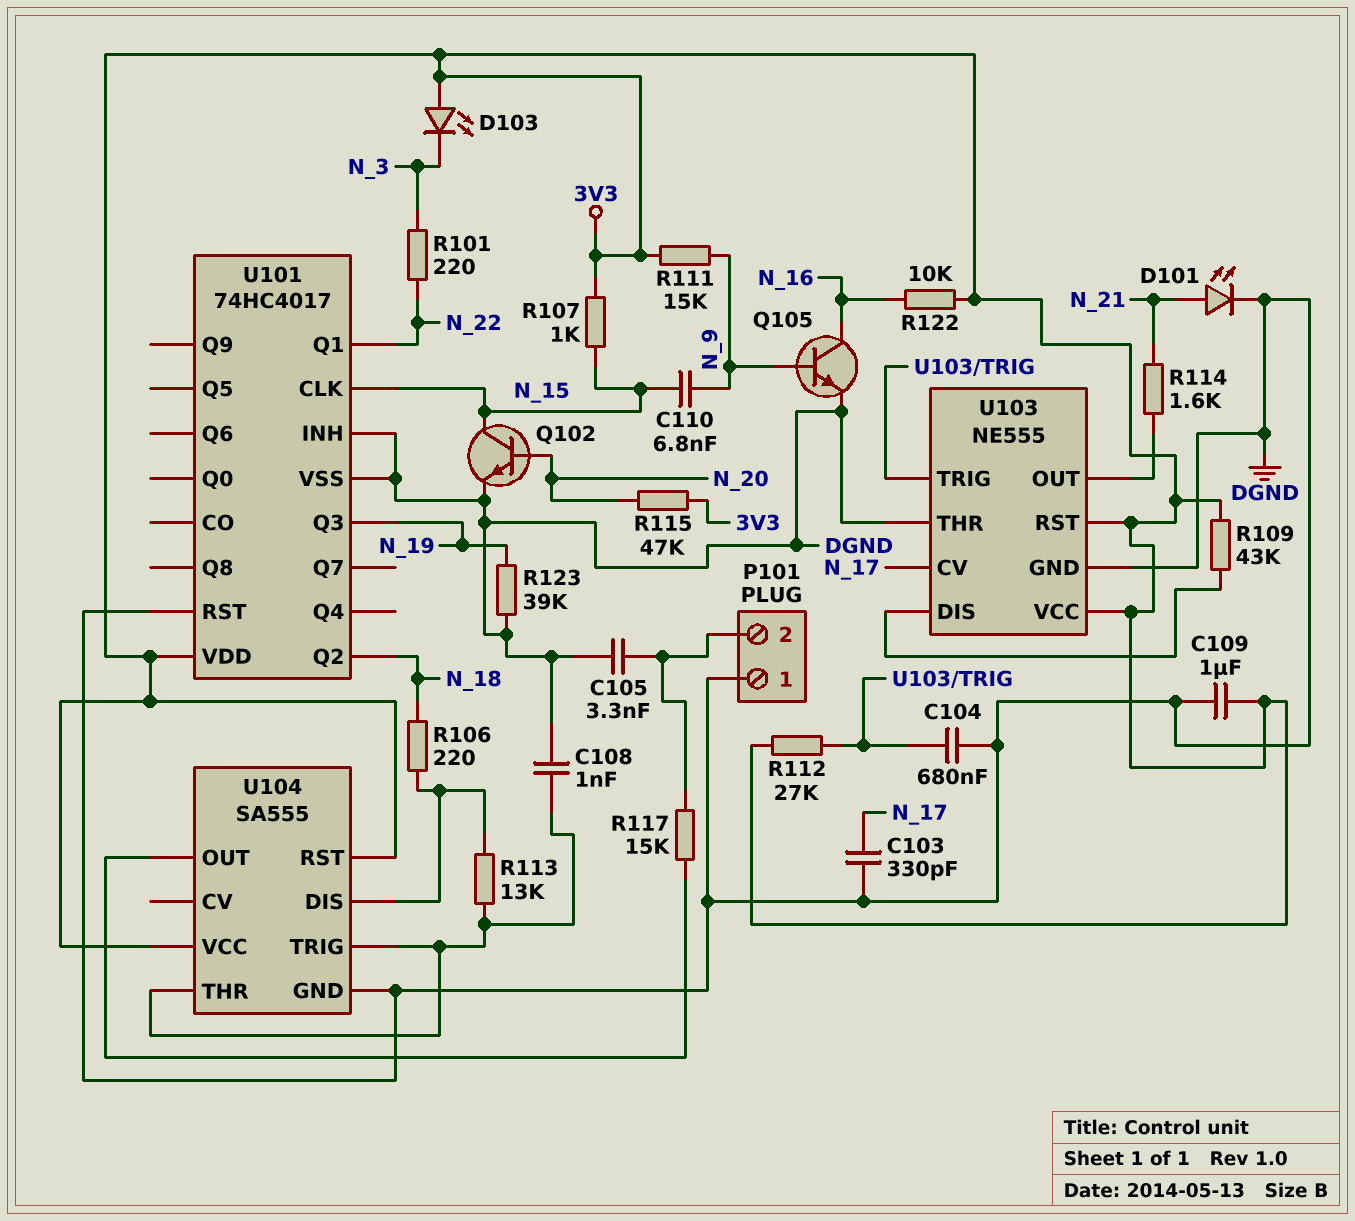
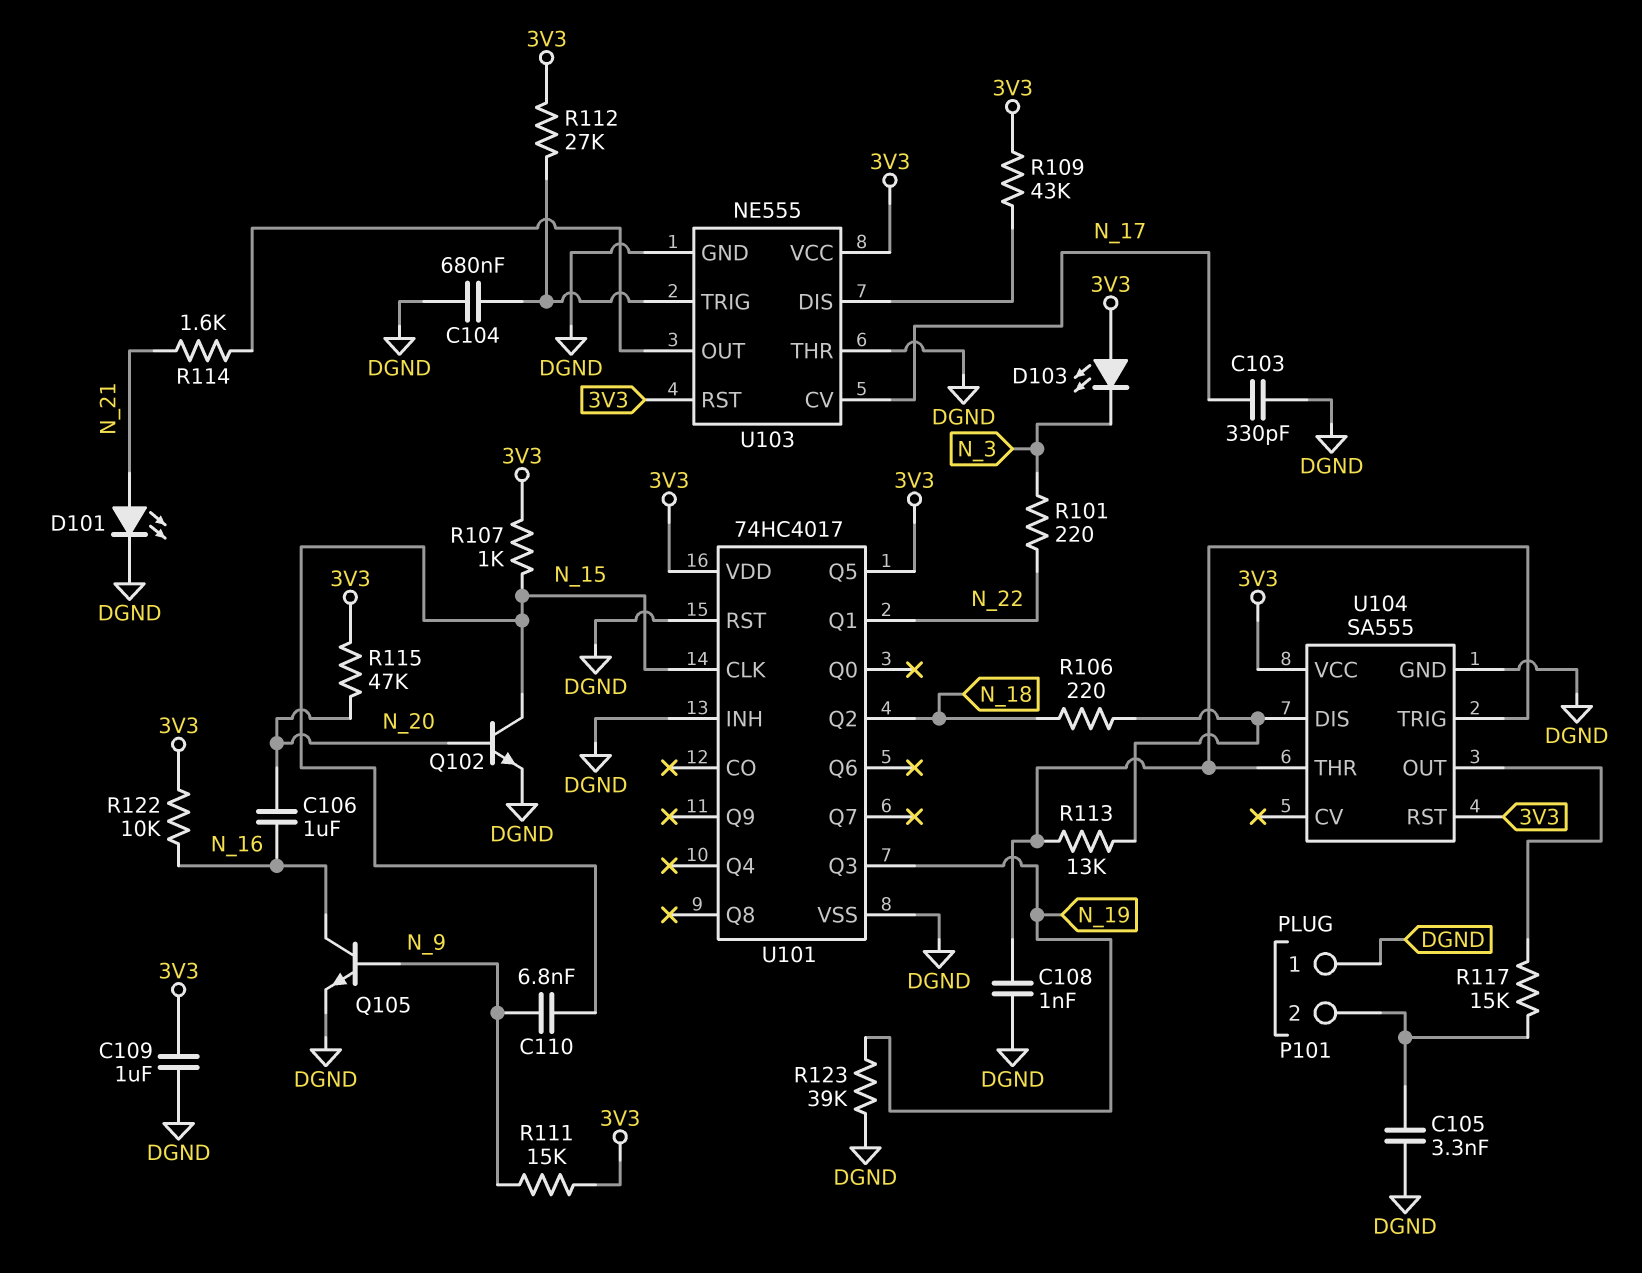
C106: none -> 1uF (N_16, N_20)
U101 pin Q5: none -> 3V3

